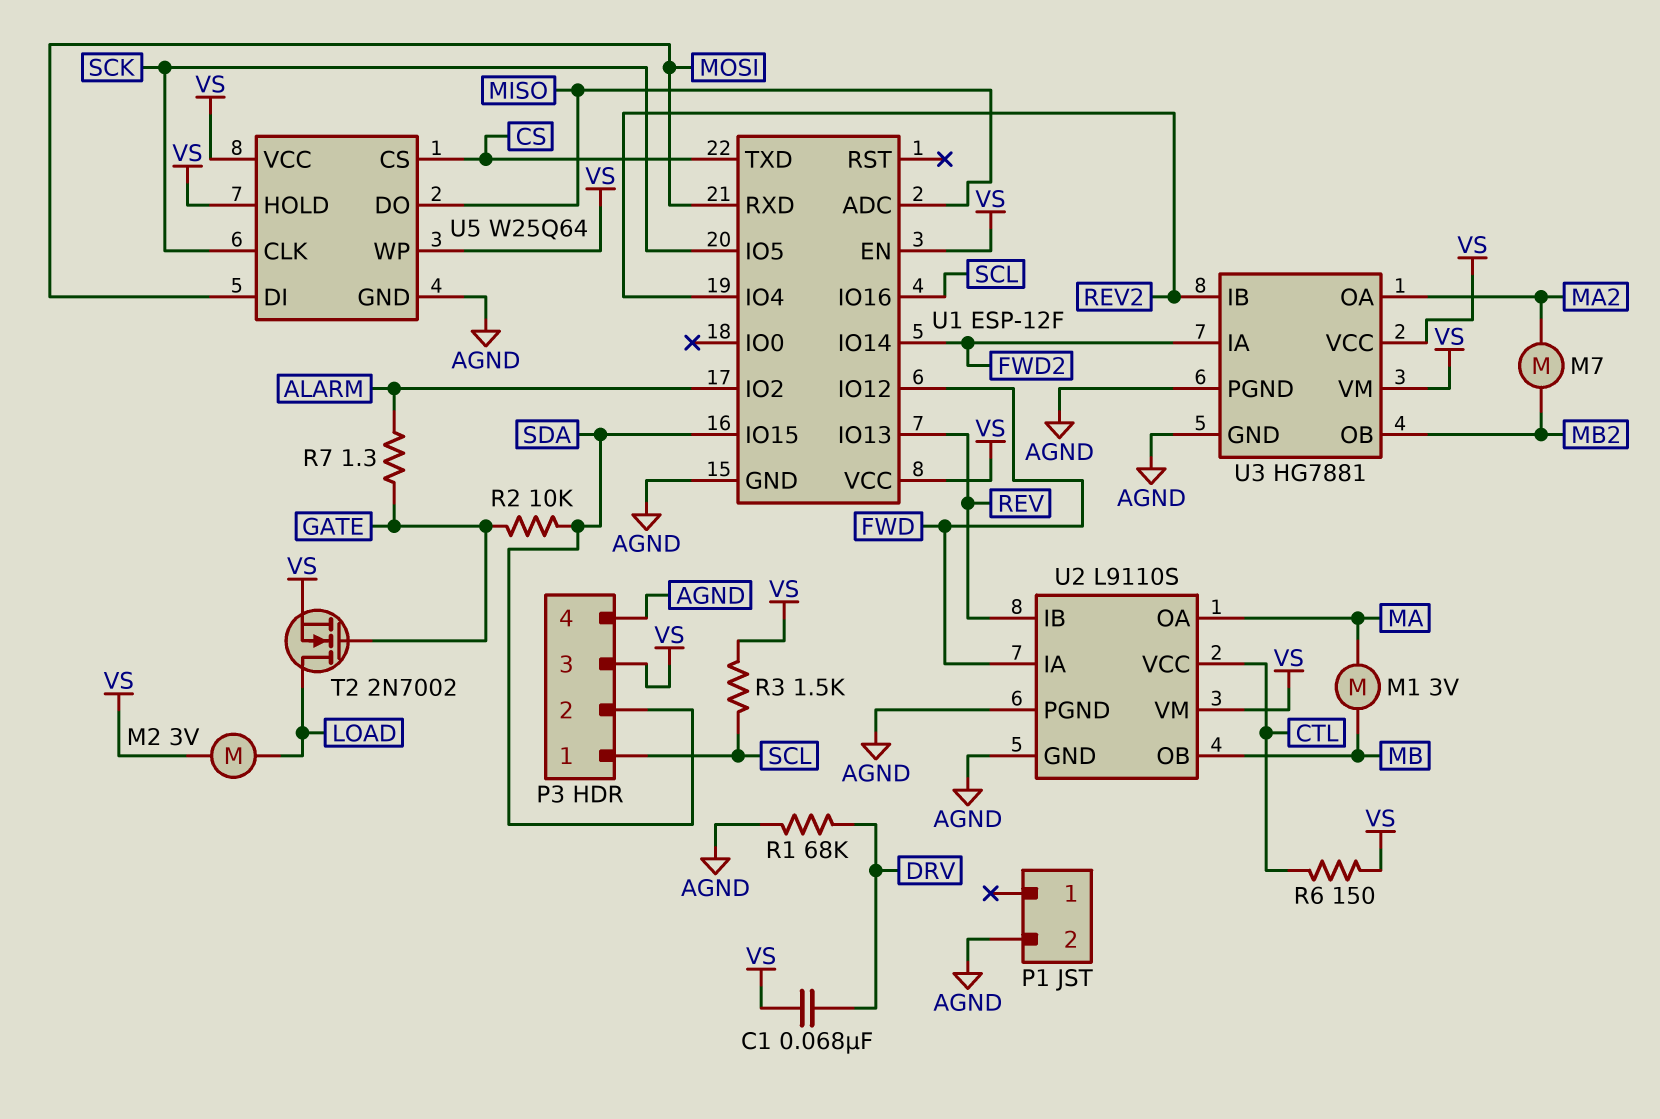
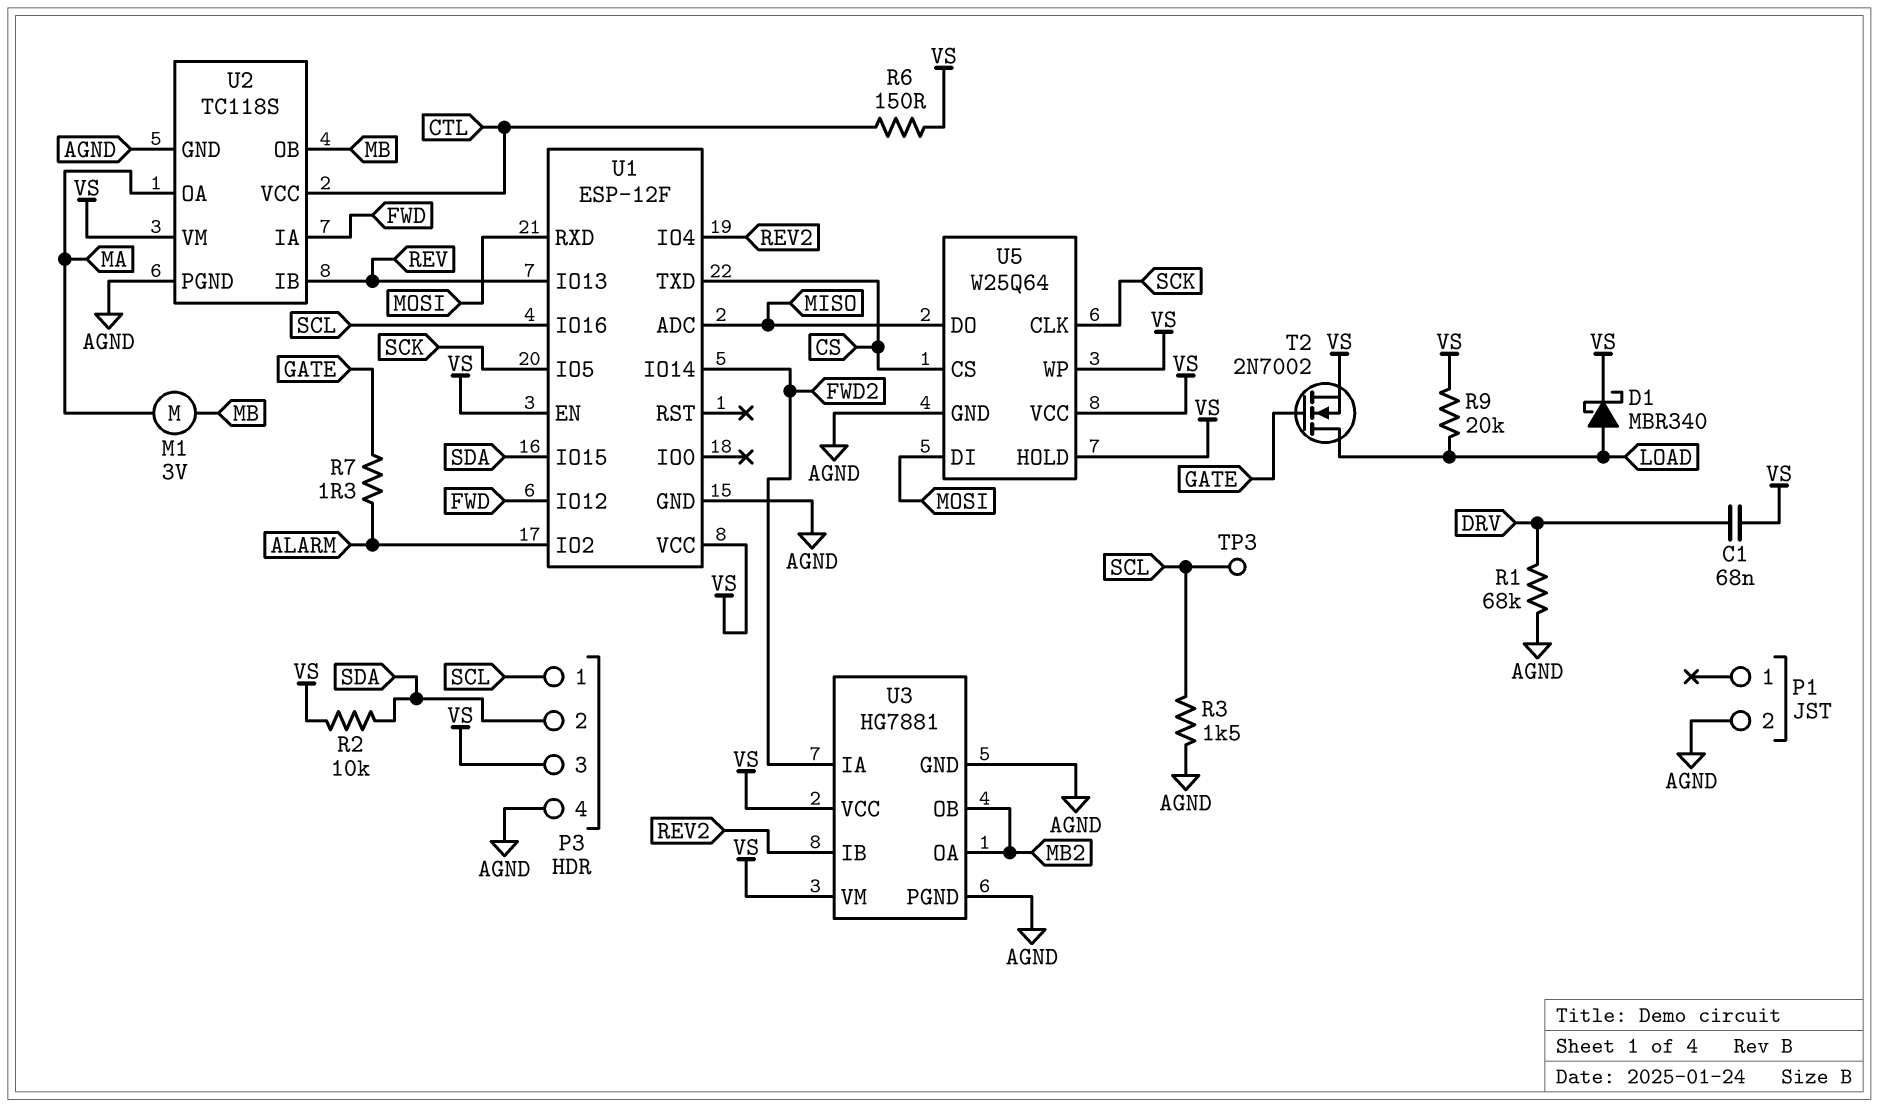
D1: none -> schottky MBR340 (A LOAD, K VS)
M2: motor 3V (LOAD, VS) -> none
M7: motor (MA2, MB2) -> none
R2: 10k (GATE, SDA) -> 10k (SDA, VS)
R3: 1.5k (SCL, VS) -> 1.5k (AGND, SCL)
R9: none -> 20k (LOAD, VS)
TP3: none -> test point (SCL)
U2: L9110S -> TC118S
U3 pin OA: MA2 -> MB2

